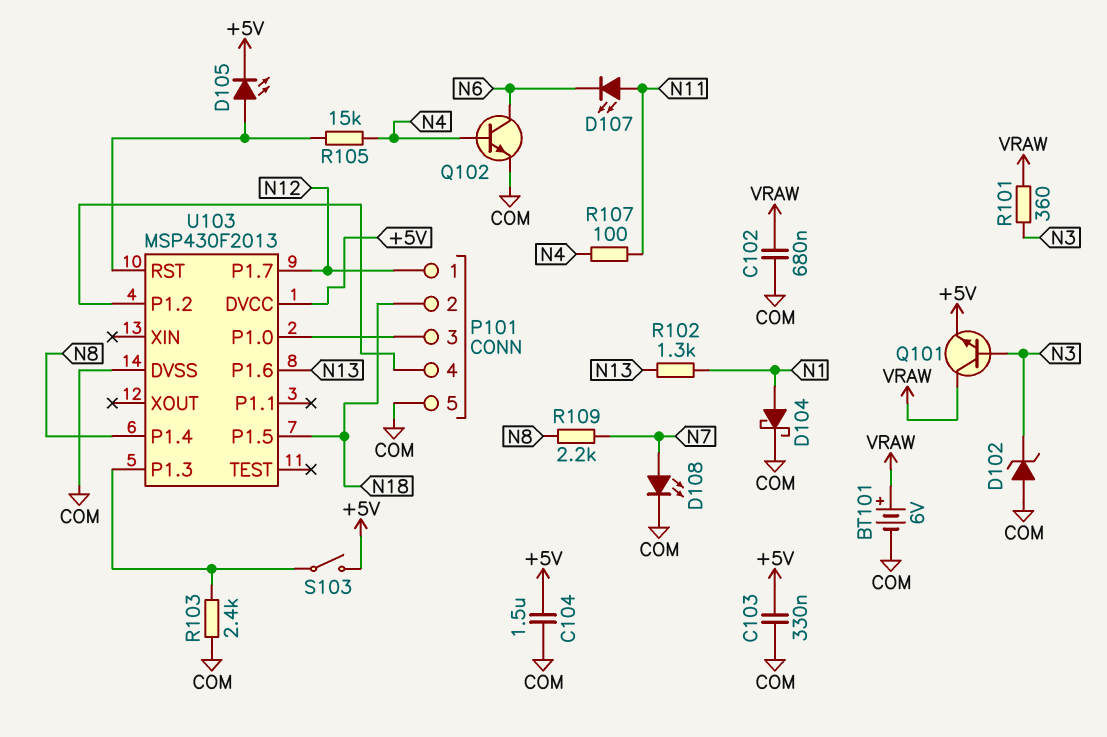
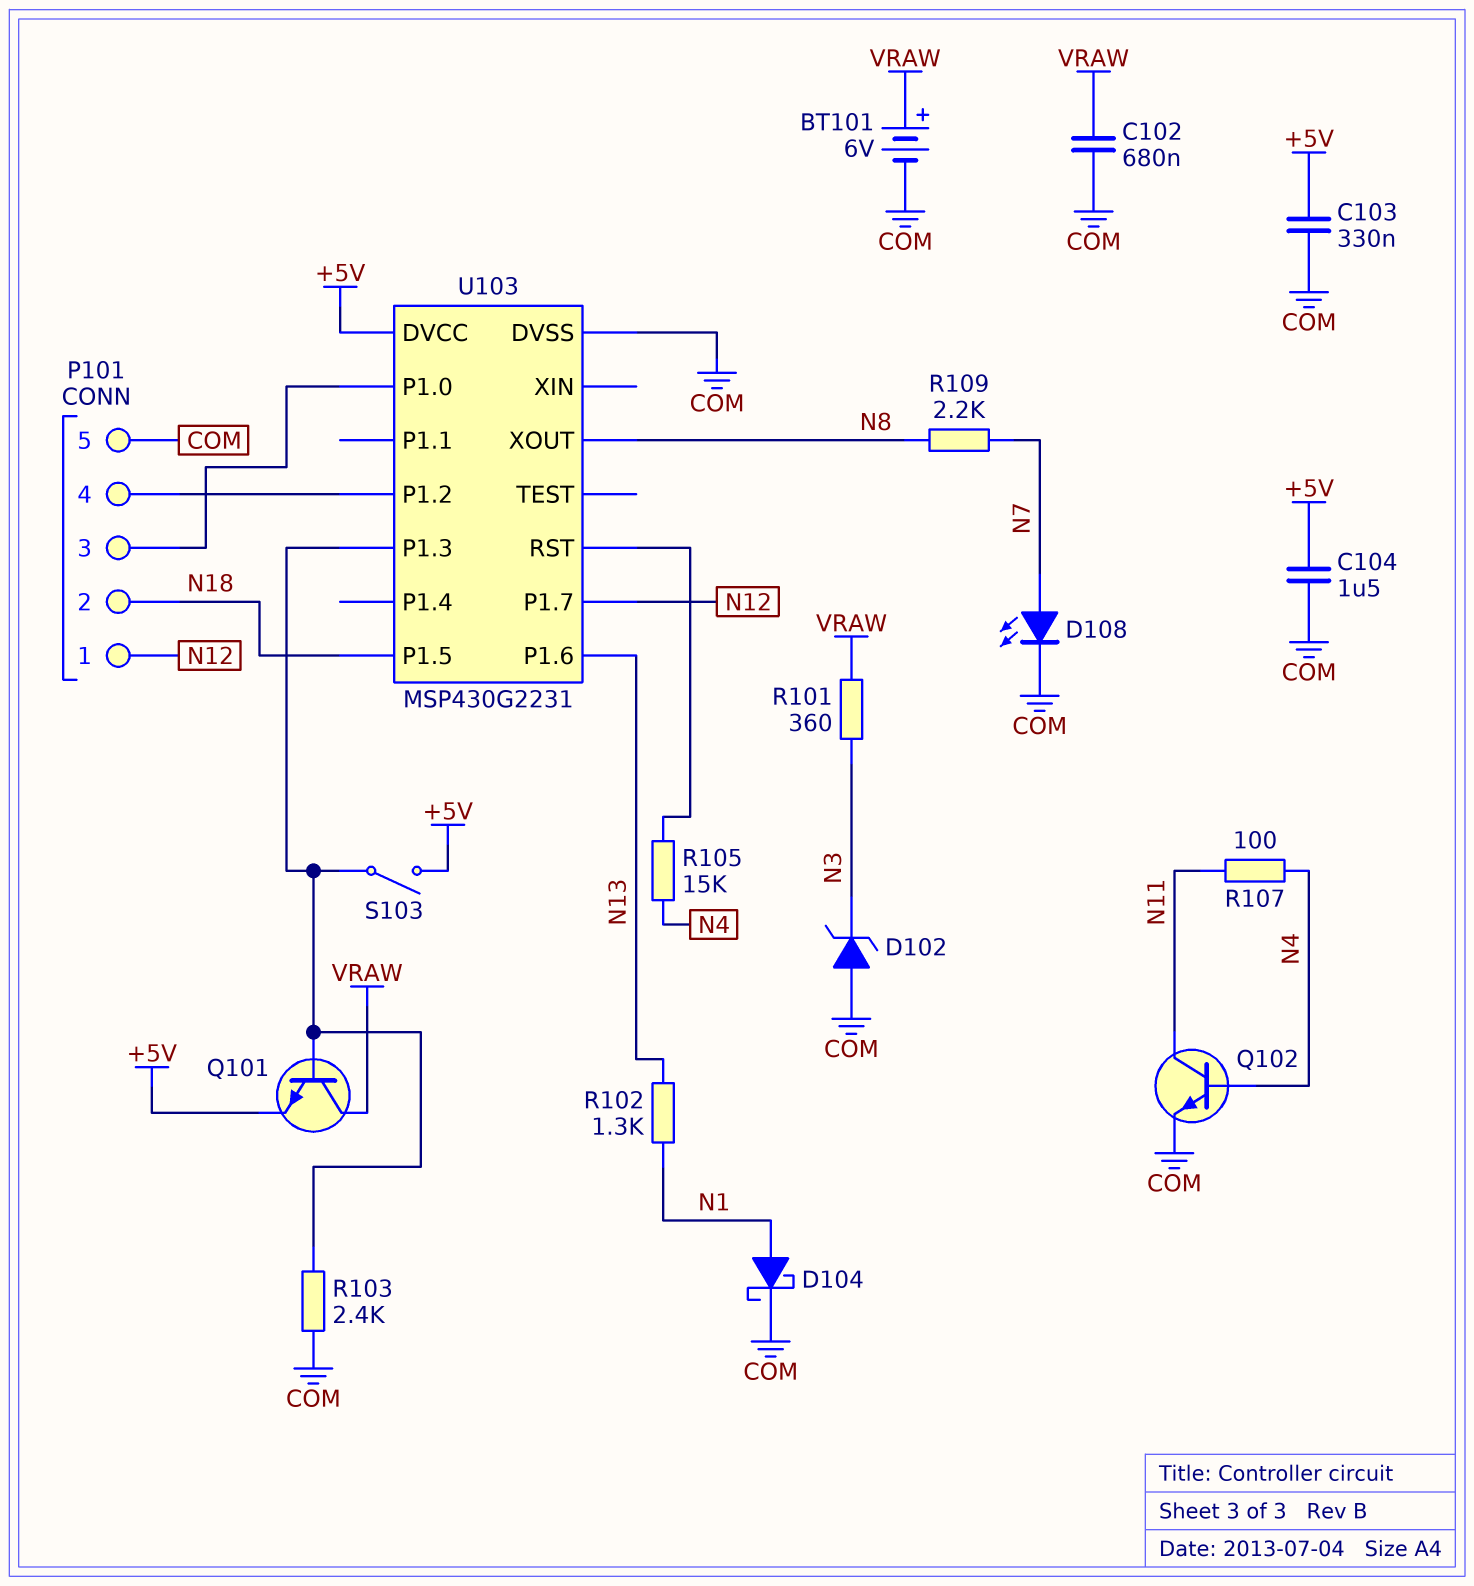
D105: LED (A U103/RST, K +5V) -> none
D107: LED (A N11, K N6) -> none
Q101: NPN (B N3, C VRAW, E +5V) -> NPN (B U103/P1.3, C VRAW, E +5V)
Q102: NPN (B N4, C N6, E COM) -> NPN (B N4, C N11, E COM)
U103: MSP430F2013 -> MSP430G2231
U103 pin P1.4: N8 -> none
U103 pin XOUT: none -> N8

